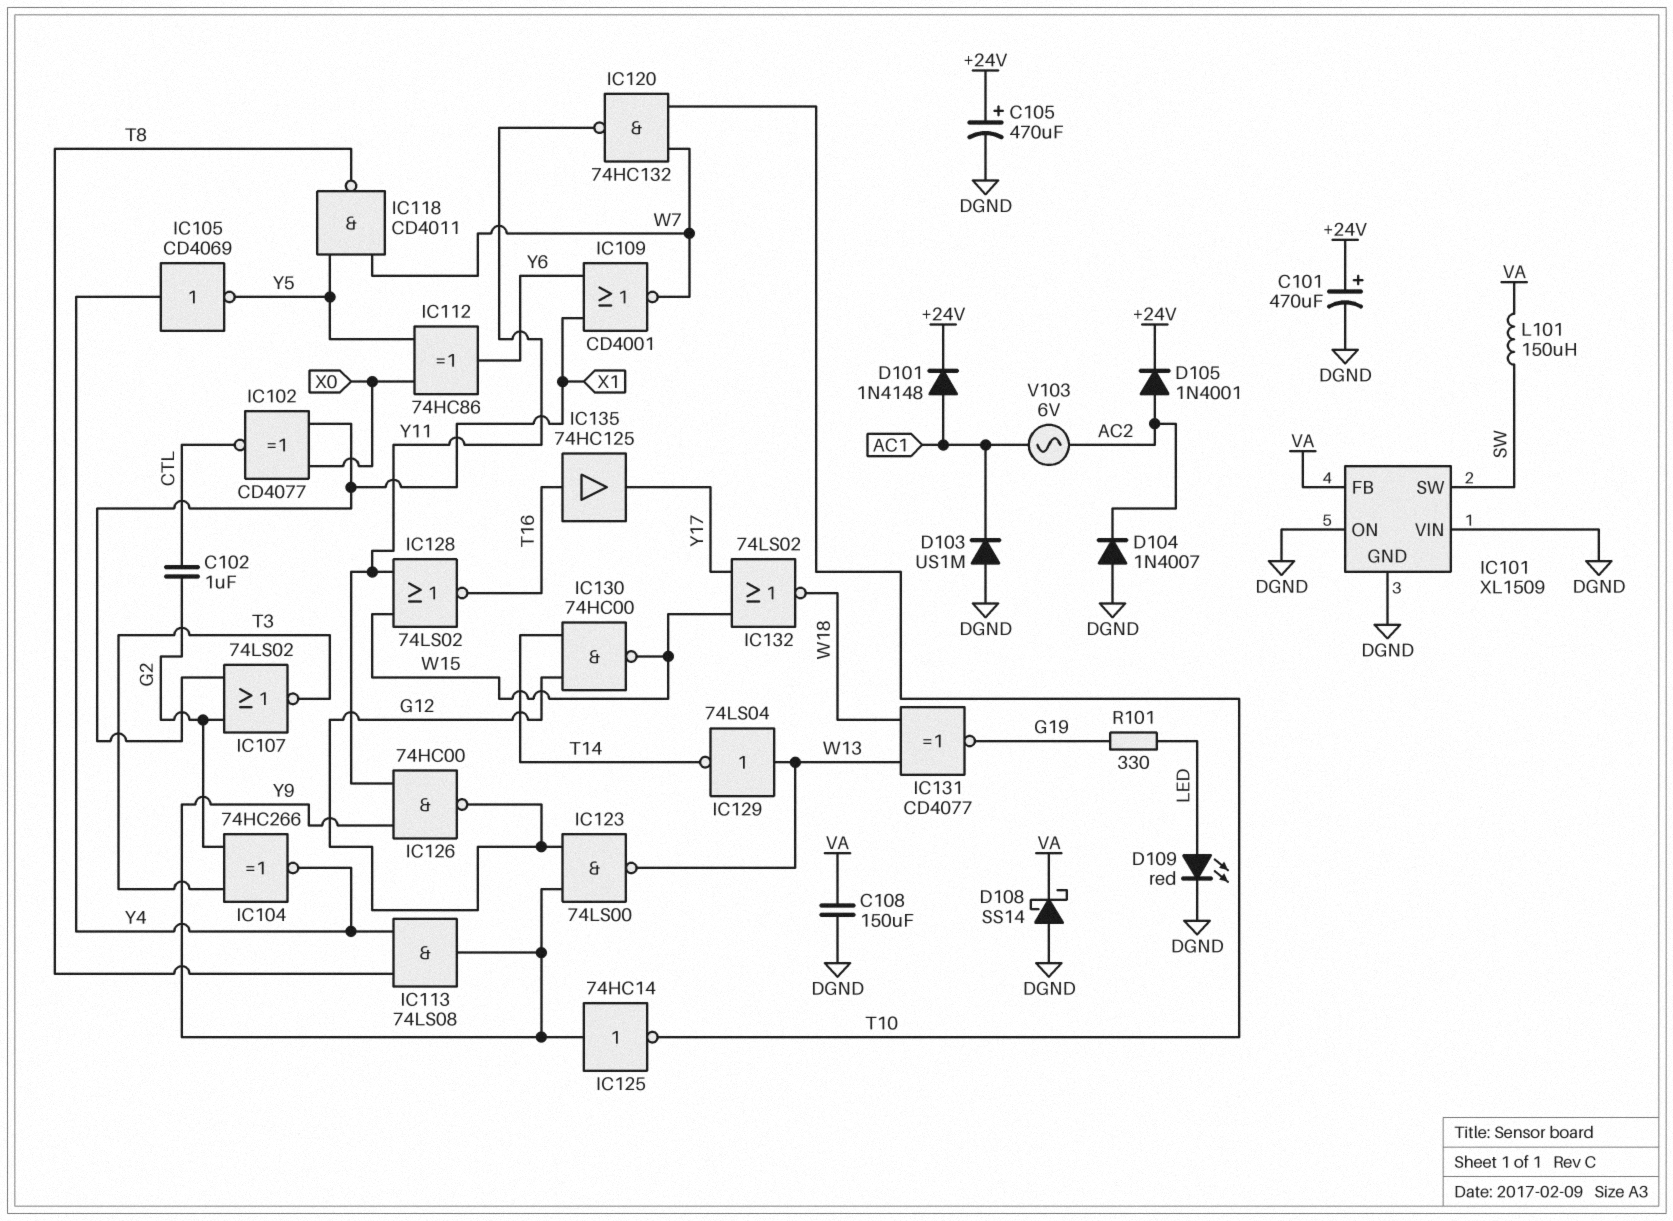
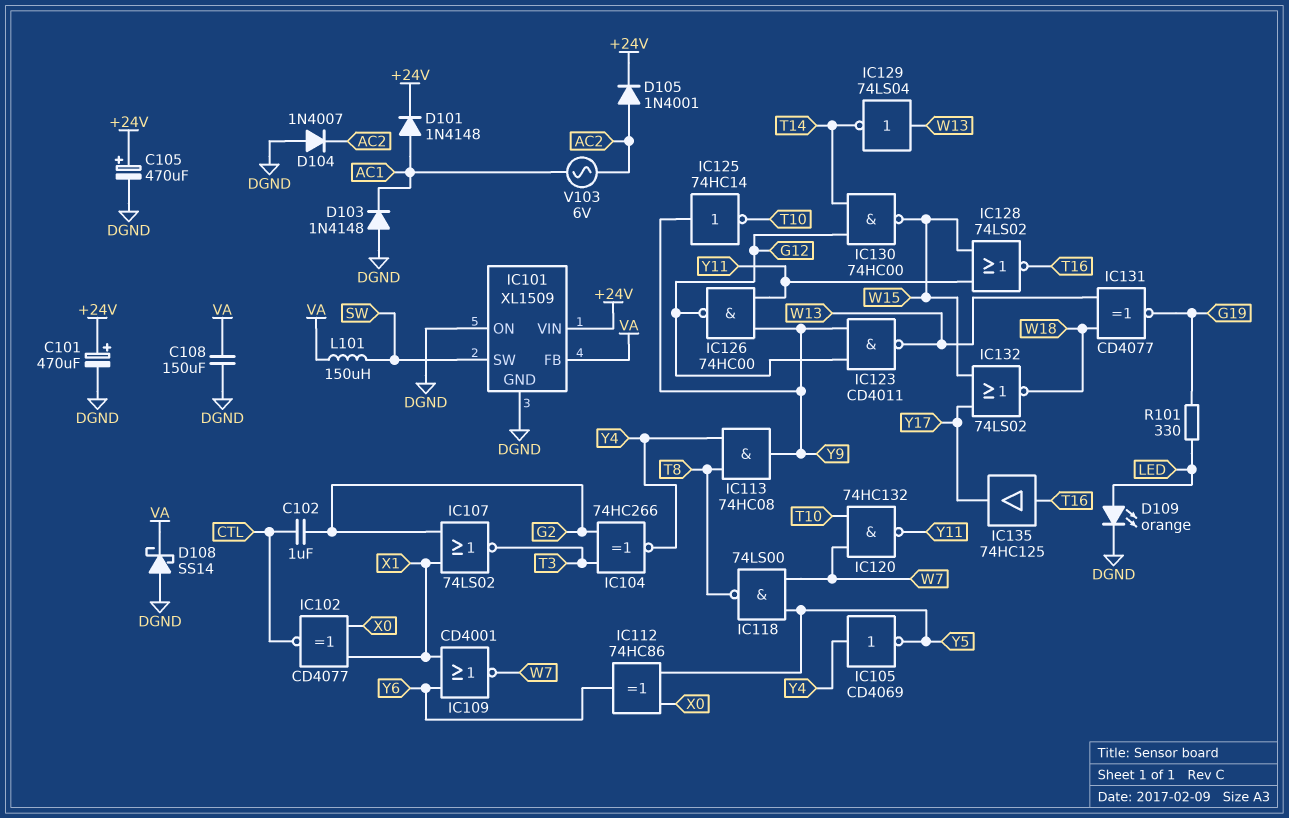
D103: diode US1M (A DGND, K AC1) -> diode 1N4148 (A DGND, K AC1)
D109: LED red (A LED, K DGND) -> LED orange (A LED, K DGND)
IC101 pin VIN: DGND -> +24V
IC113: AND 74LS08 (in T8, in Y4, out Y9) -> AND 74HC08 (in T8, in Y4, out Y9)
IC118: NAND CD4011 (in W7, in Y5, out T8) -> NAND 74LS00 (in W7, in Y5, out T8)
IC123: NAND 74LS00 (in G12, in Y9, out W13) -> NAND CD4011 (in G12, in Y9, out W13)

